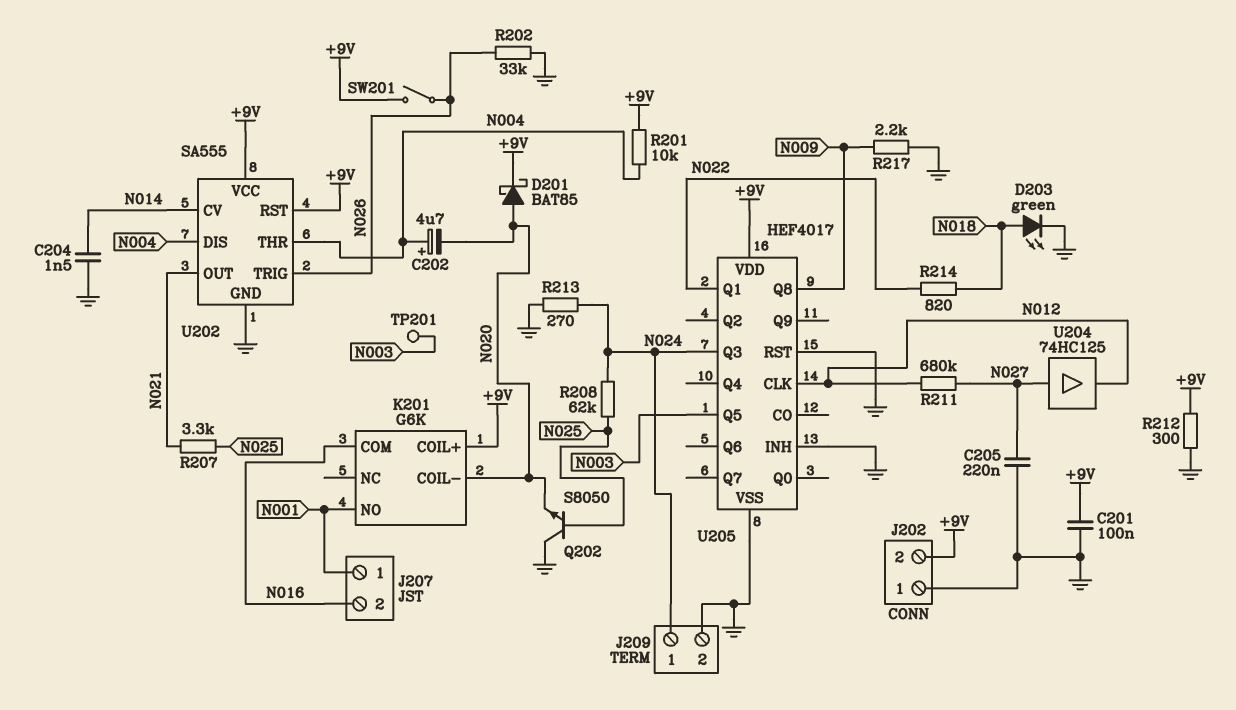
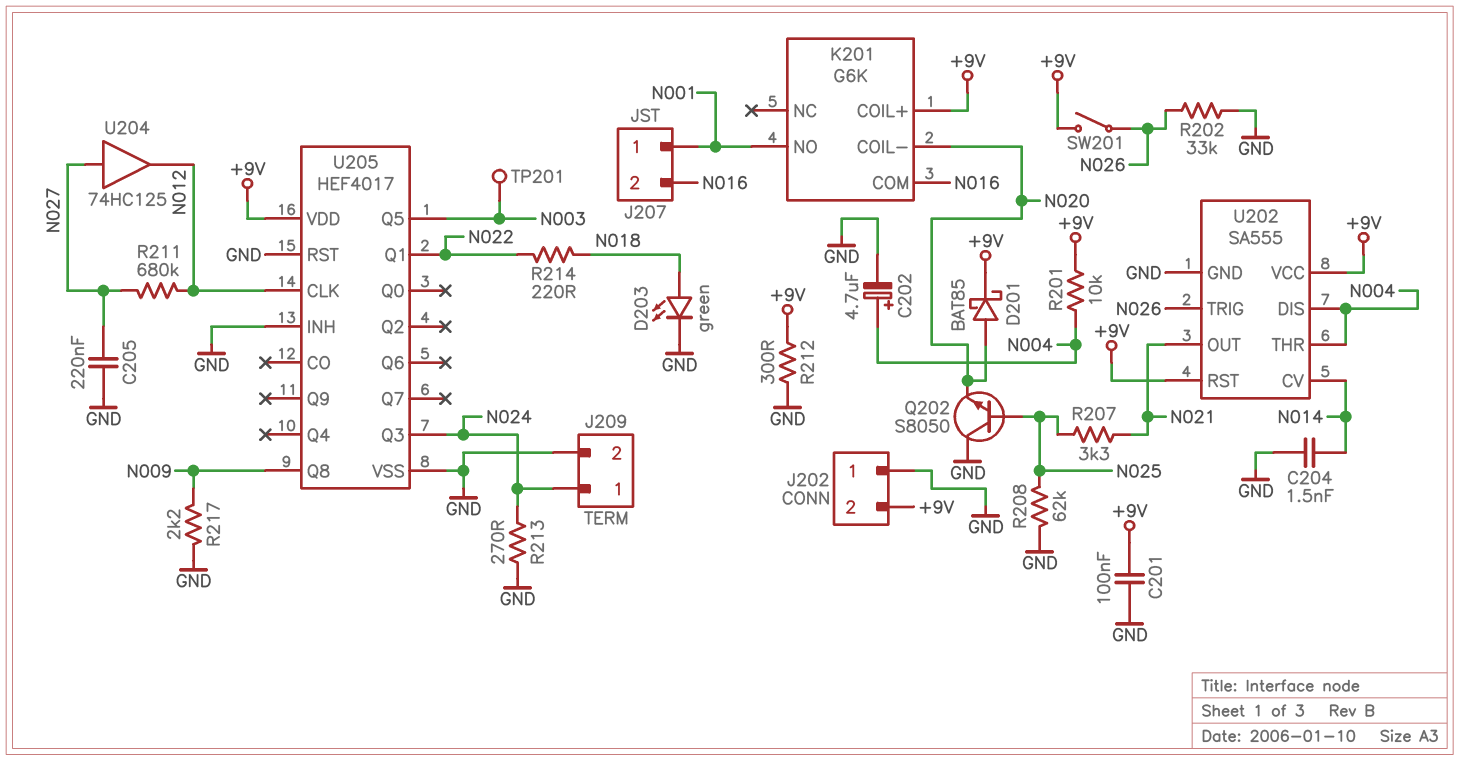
C202: 4.7uF (plus N004, minus N020) -> 4.7uF (plus N004, minus GND)
R208: 62k (N024, N025) -> 62k (GND, N025)
R214: 820 (N018, N022) -> 220 (N018, N022)

